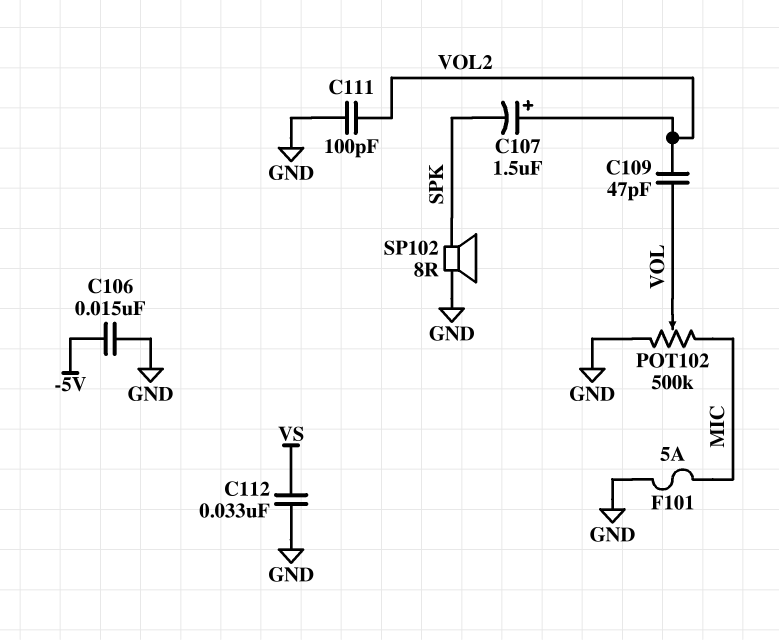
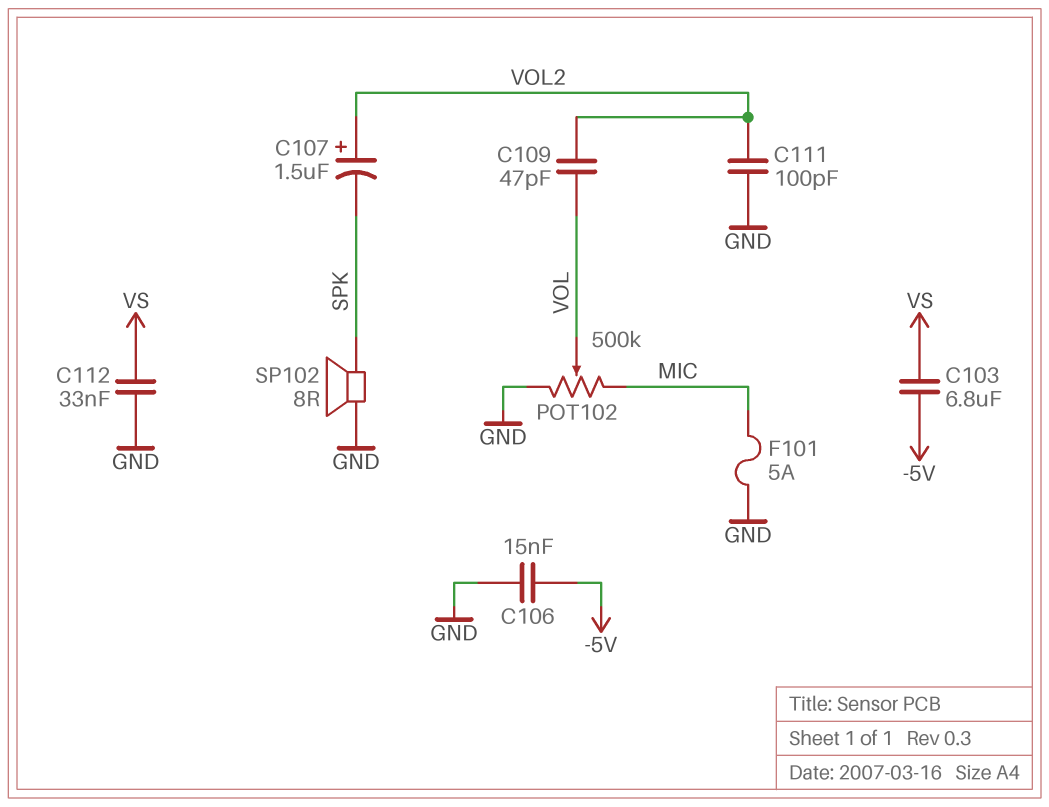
C103: none -> 6.8uF (-5V, VS)

